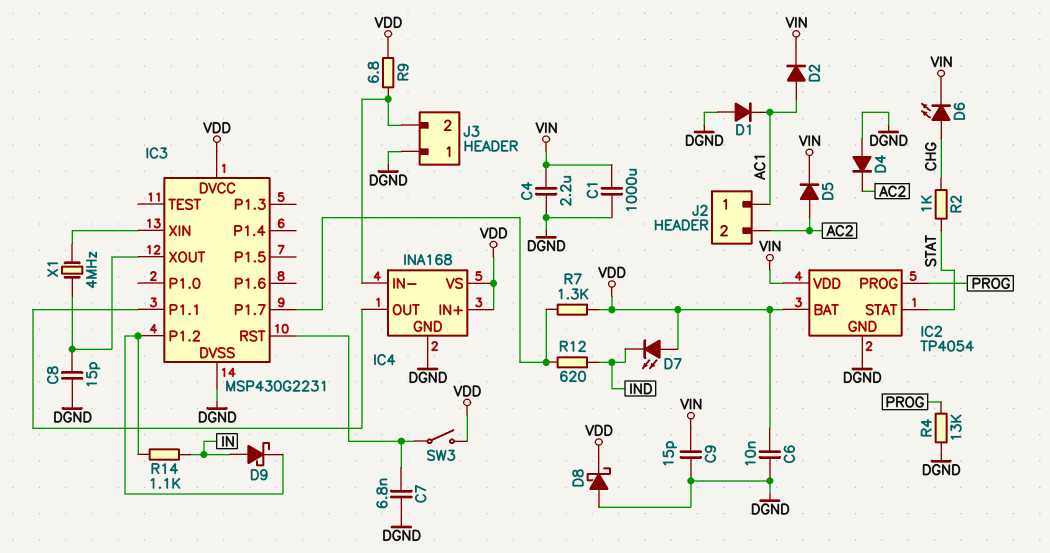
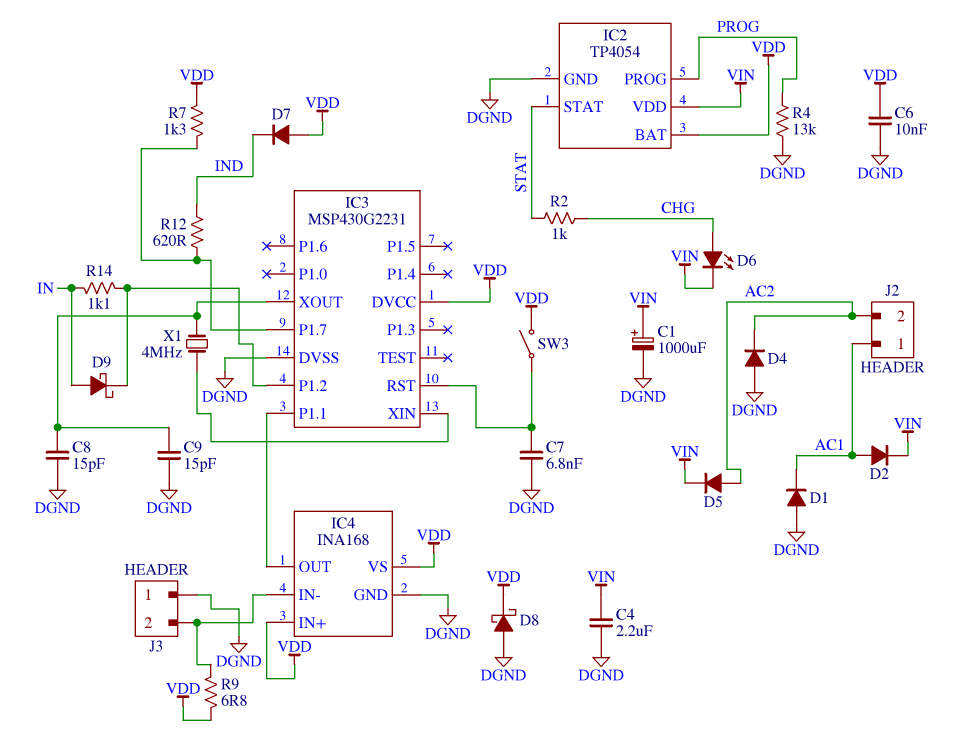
C1: 1000uF (DGND, VIN) -> 1000uF (plus VIN, minus DGND)
C9: 15pF (DGND, VIN) -> 15pF (DGND, IC3/XOUT)
D7: LED (A VDD, K IND) -> diode (A VDD, K IND)

